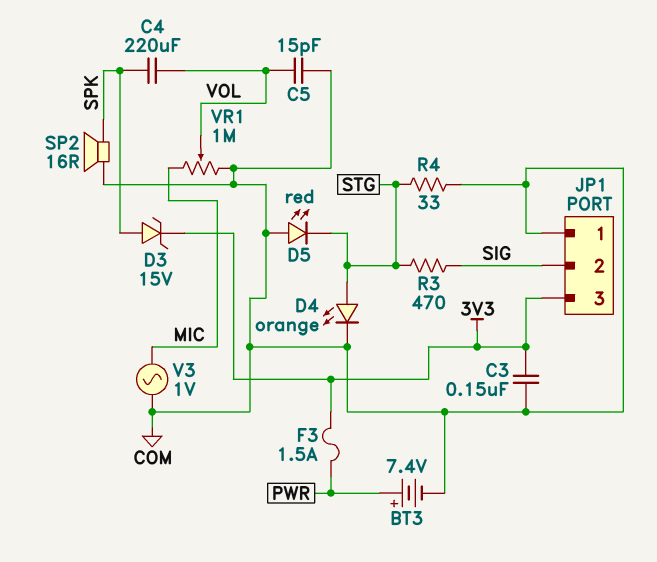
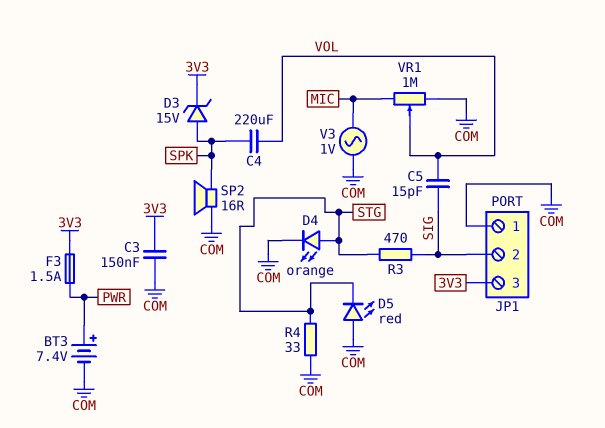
C5: 15pF (COM, VOL) -> 15pF (SIG, VOL)

